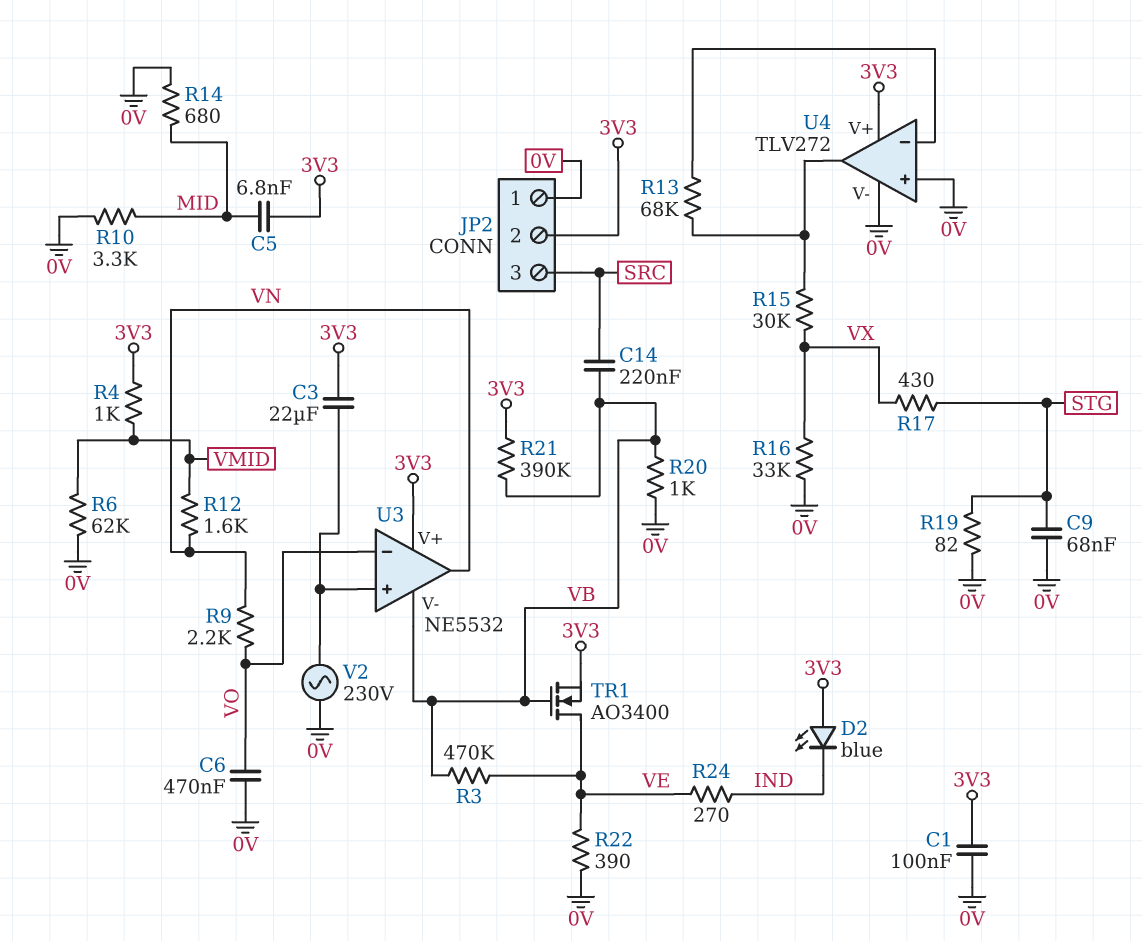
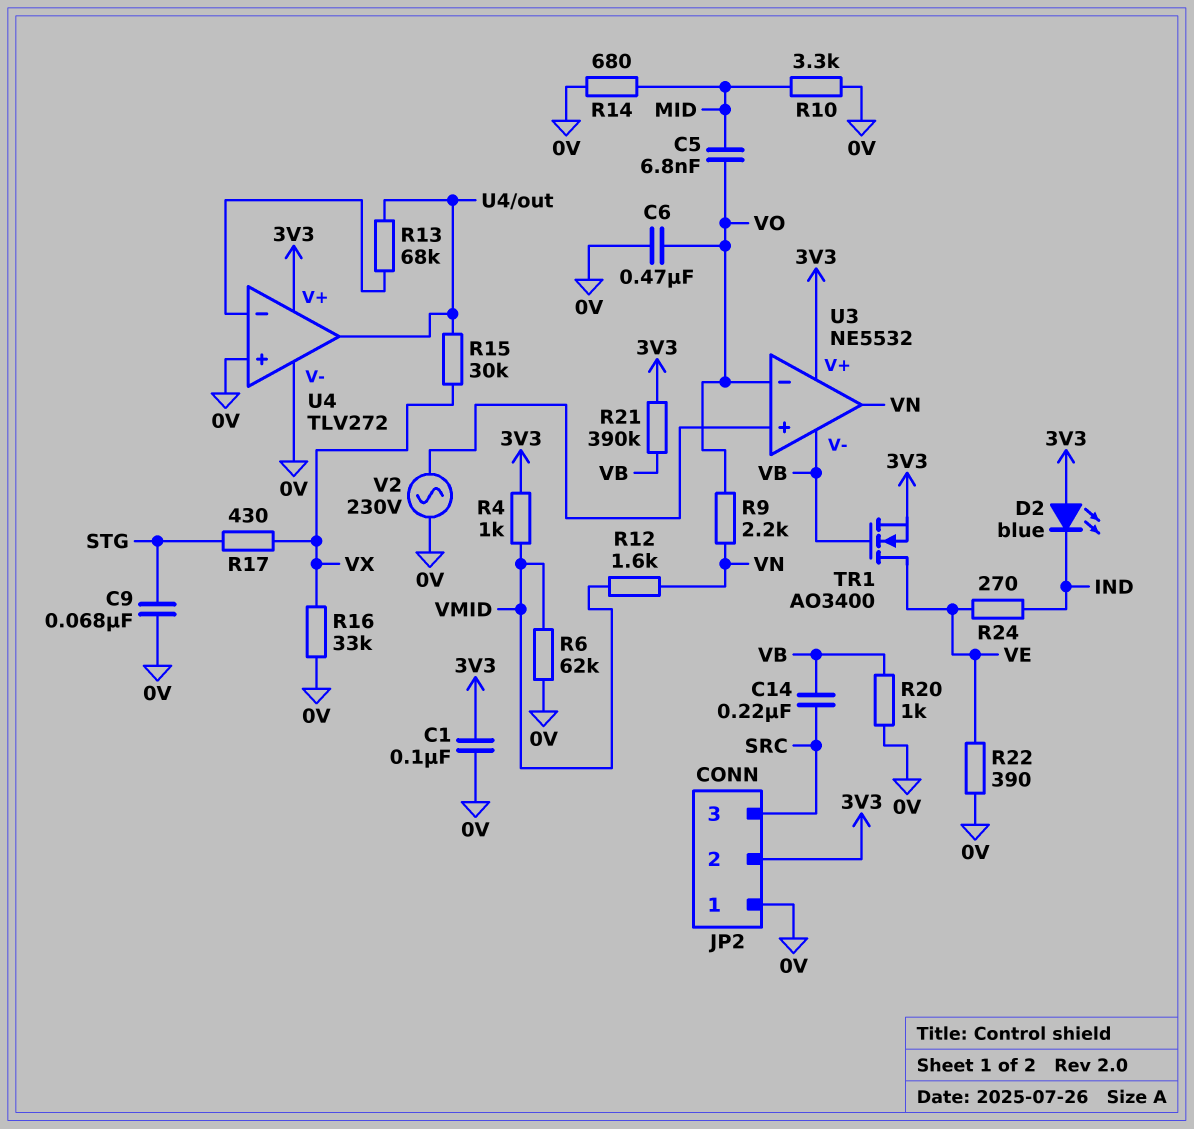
C3: 22uF (3V3, U3/in+) -> none
C5: 6.8nF (3V3, MID) -> 6.8nF (MID, VO)
R3: 470k (VB, VE) -> none
R19: 82 (0V, STG) -> none

